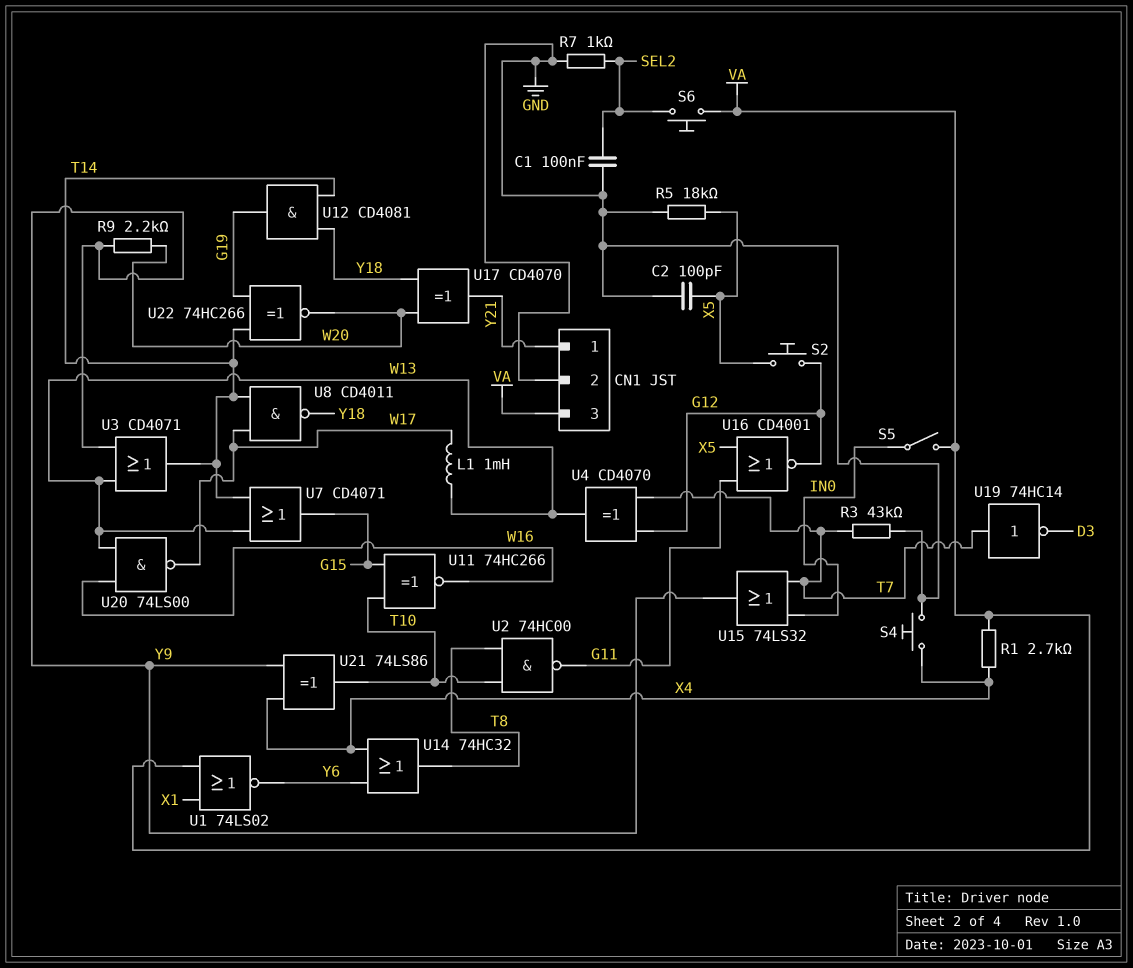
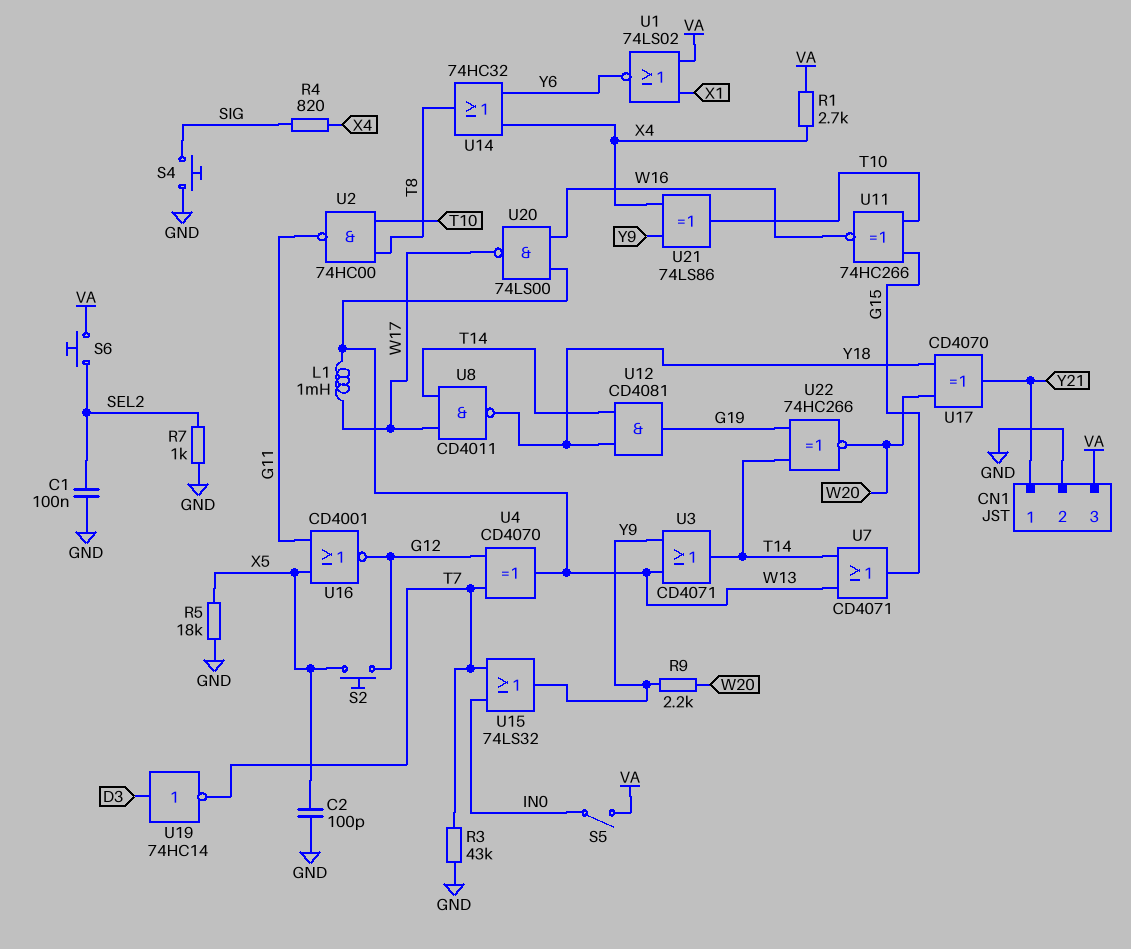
R4: none -> 820 (SIG, X4)
S4: button (GND, X4) -> button (GND, SIG)
U19: NOT 74HC14 (in T7, out D3) -> NOT 74HC14 (in D3, out T7)

